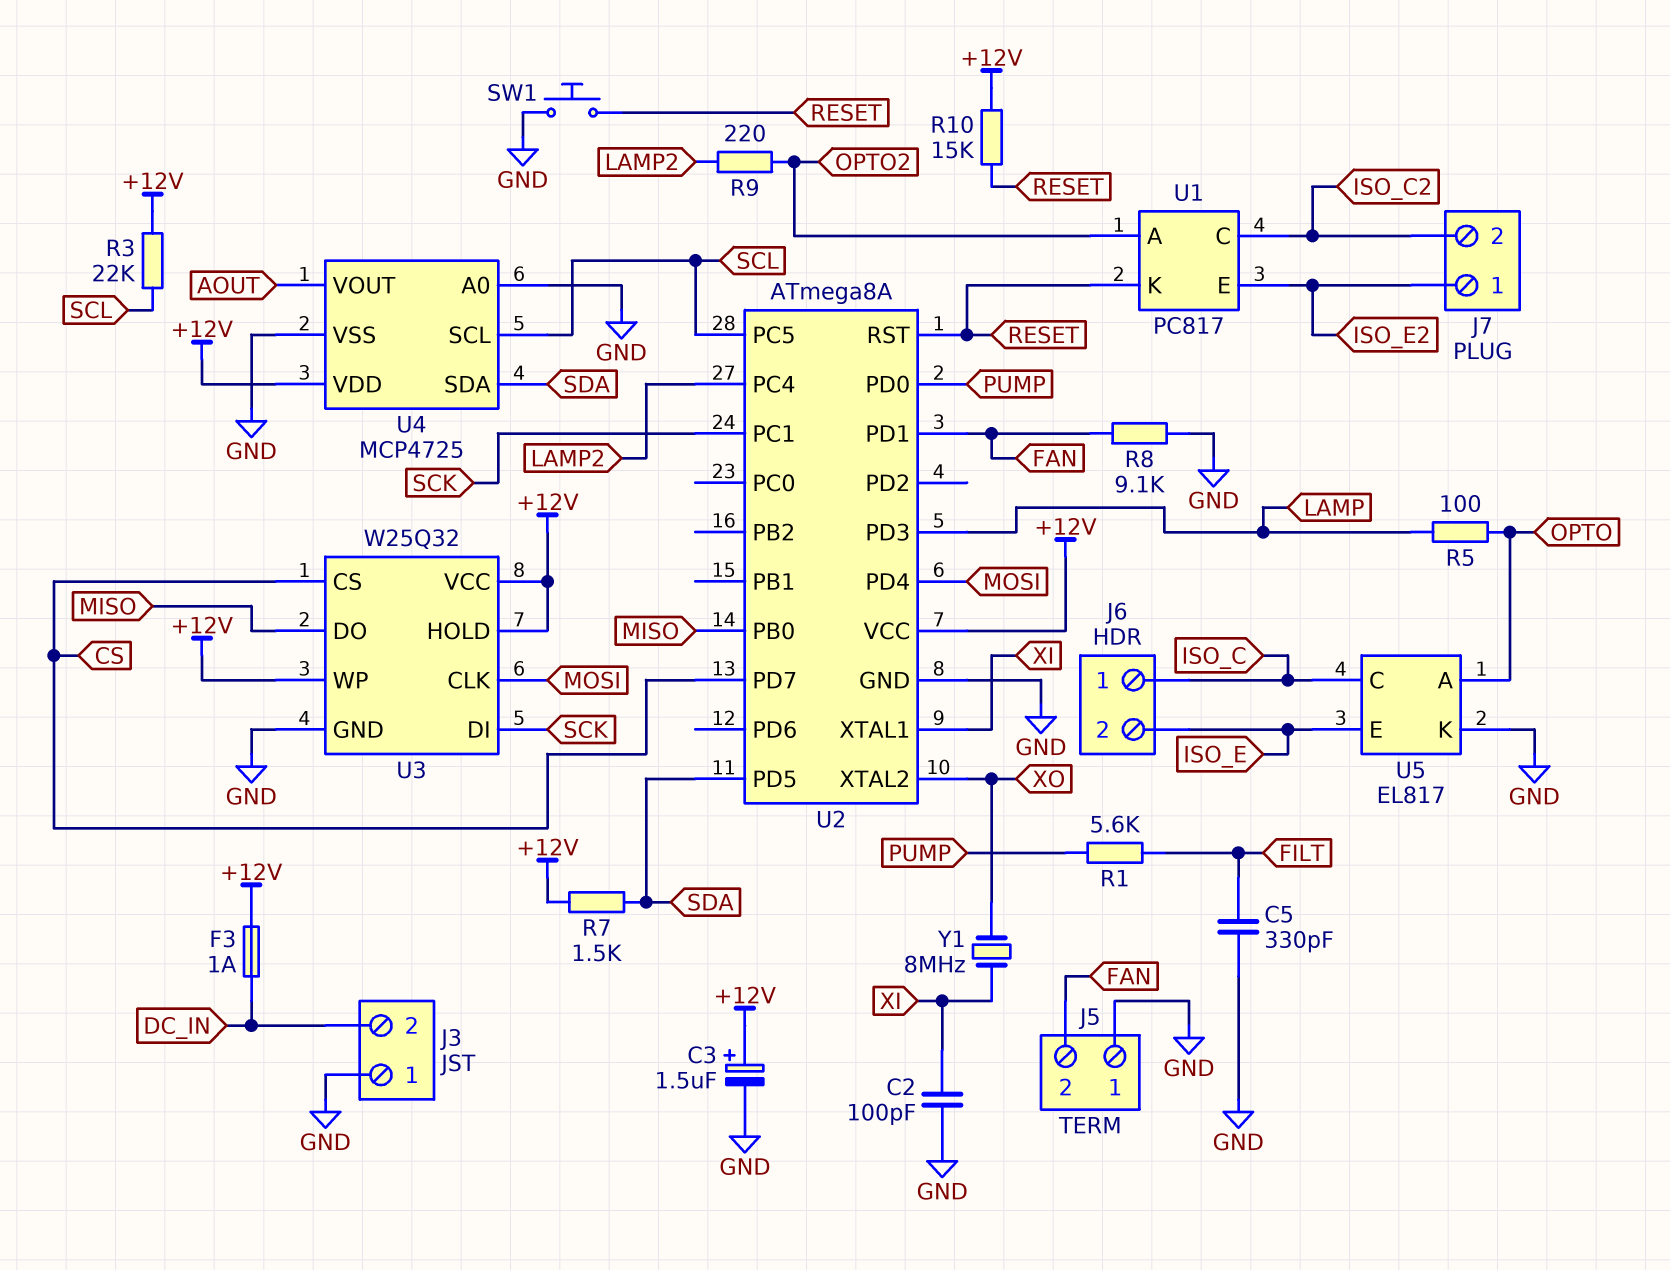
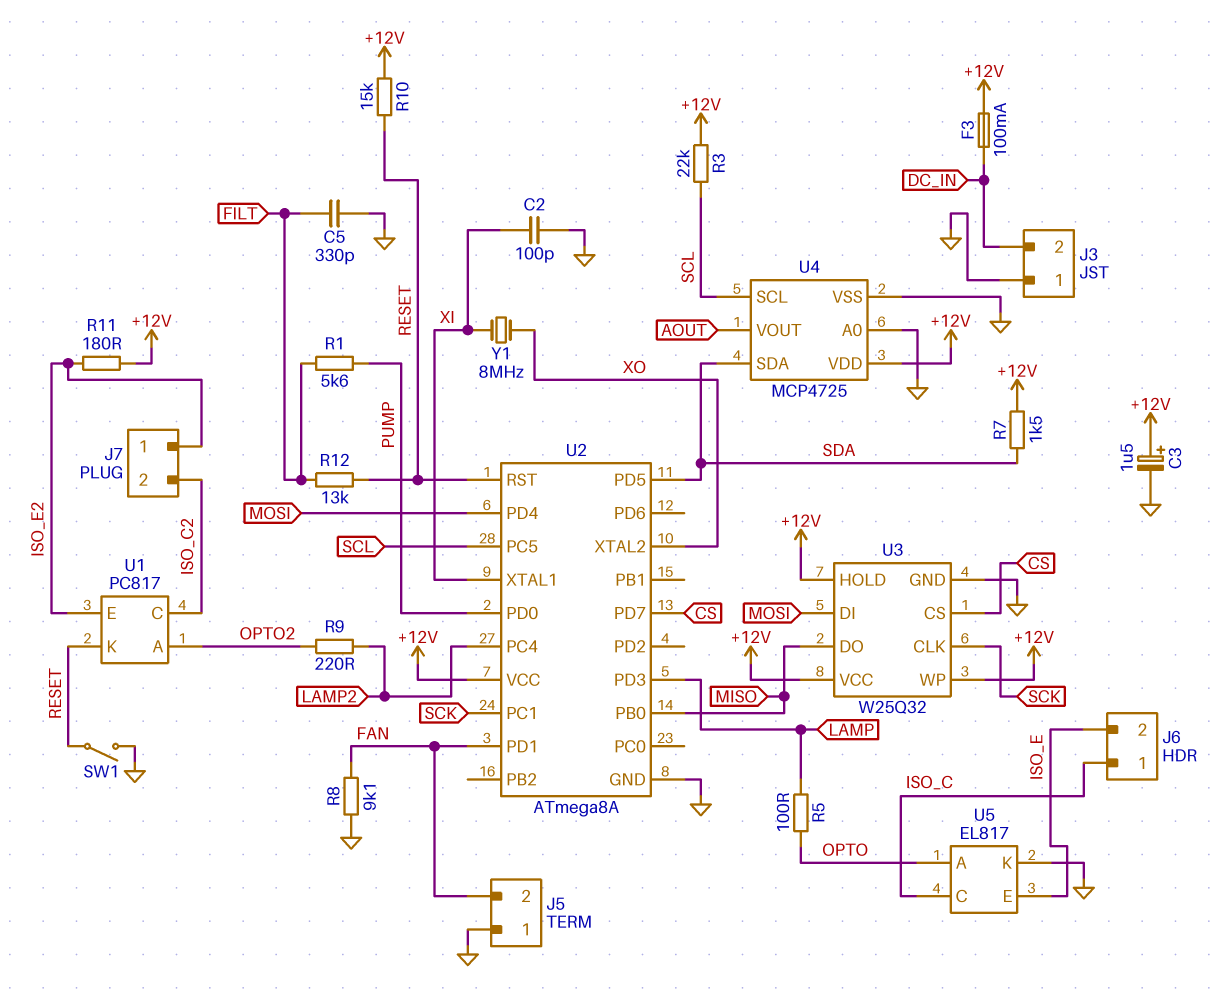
F3: 1A (+12V, DC_IN) -> 100mA (+12V, DC_IN)
R11: none -> 180 (+12V, ISO_E2)
R12: none -> 13k (FILT, RESET)
SW1: button (GND, RESET) -> switch (GND, RESET)
U3 pin CLK: MOSI -> SCK
U3 pin DI: SCK -> MOSI

